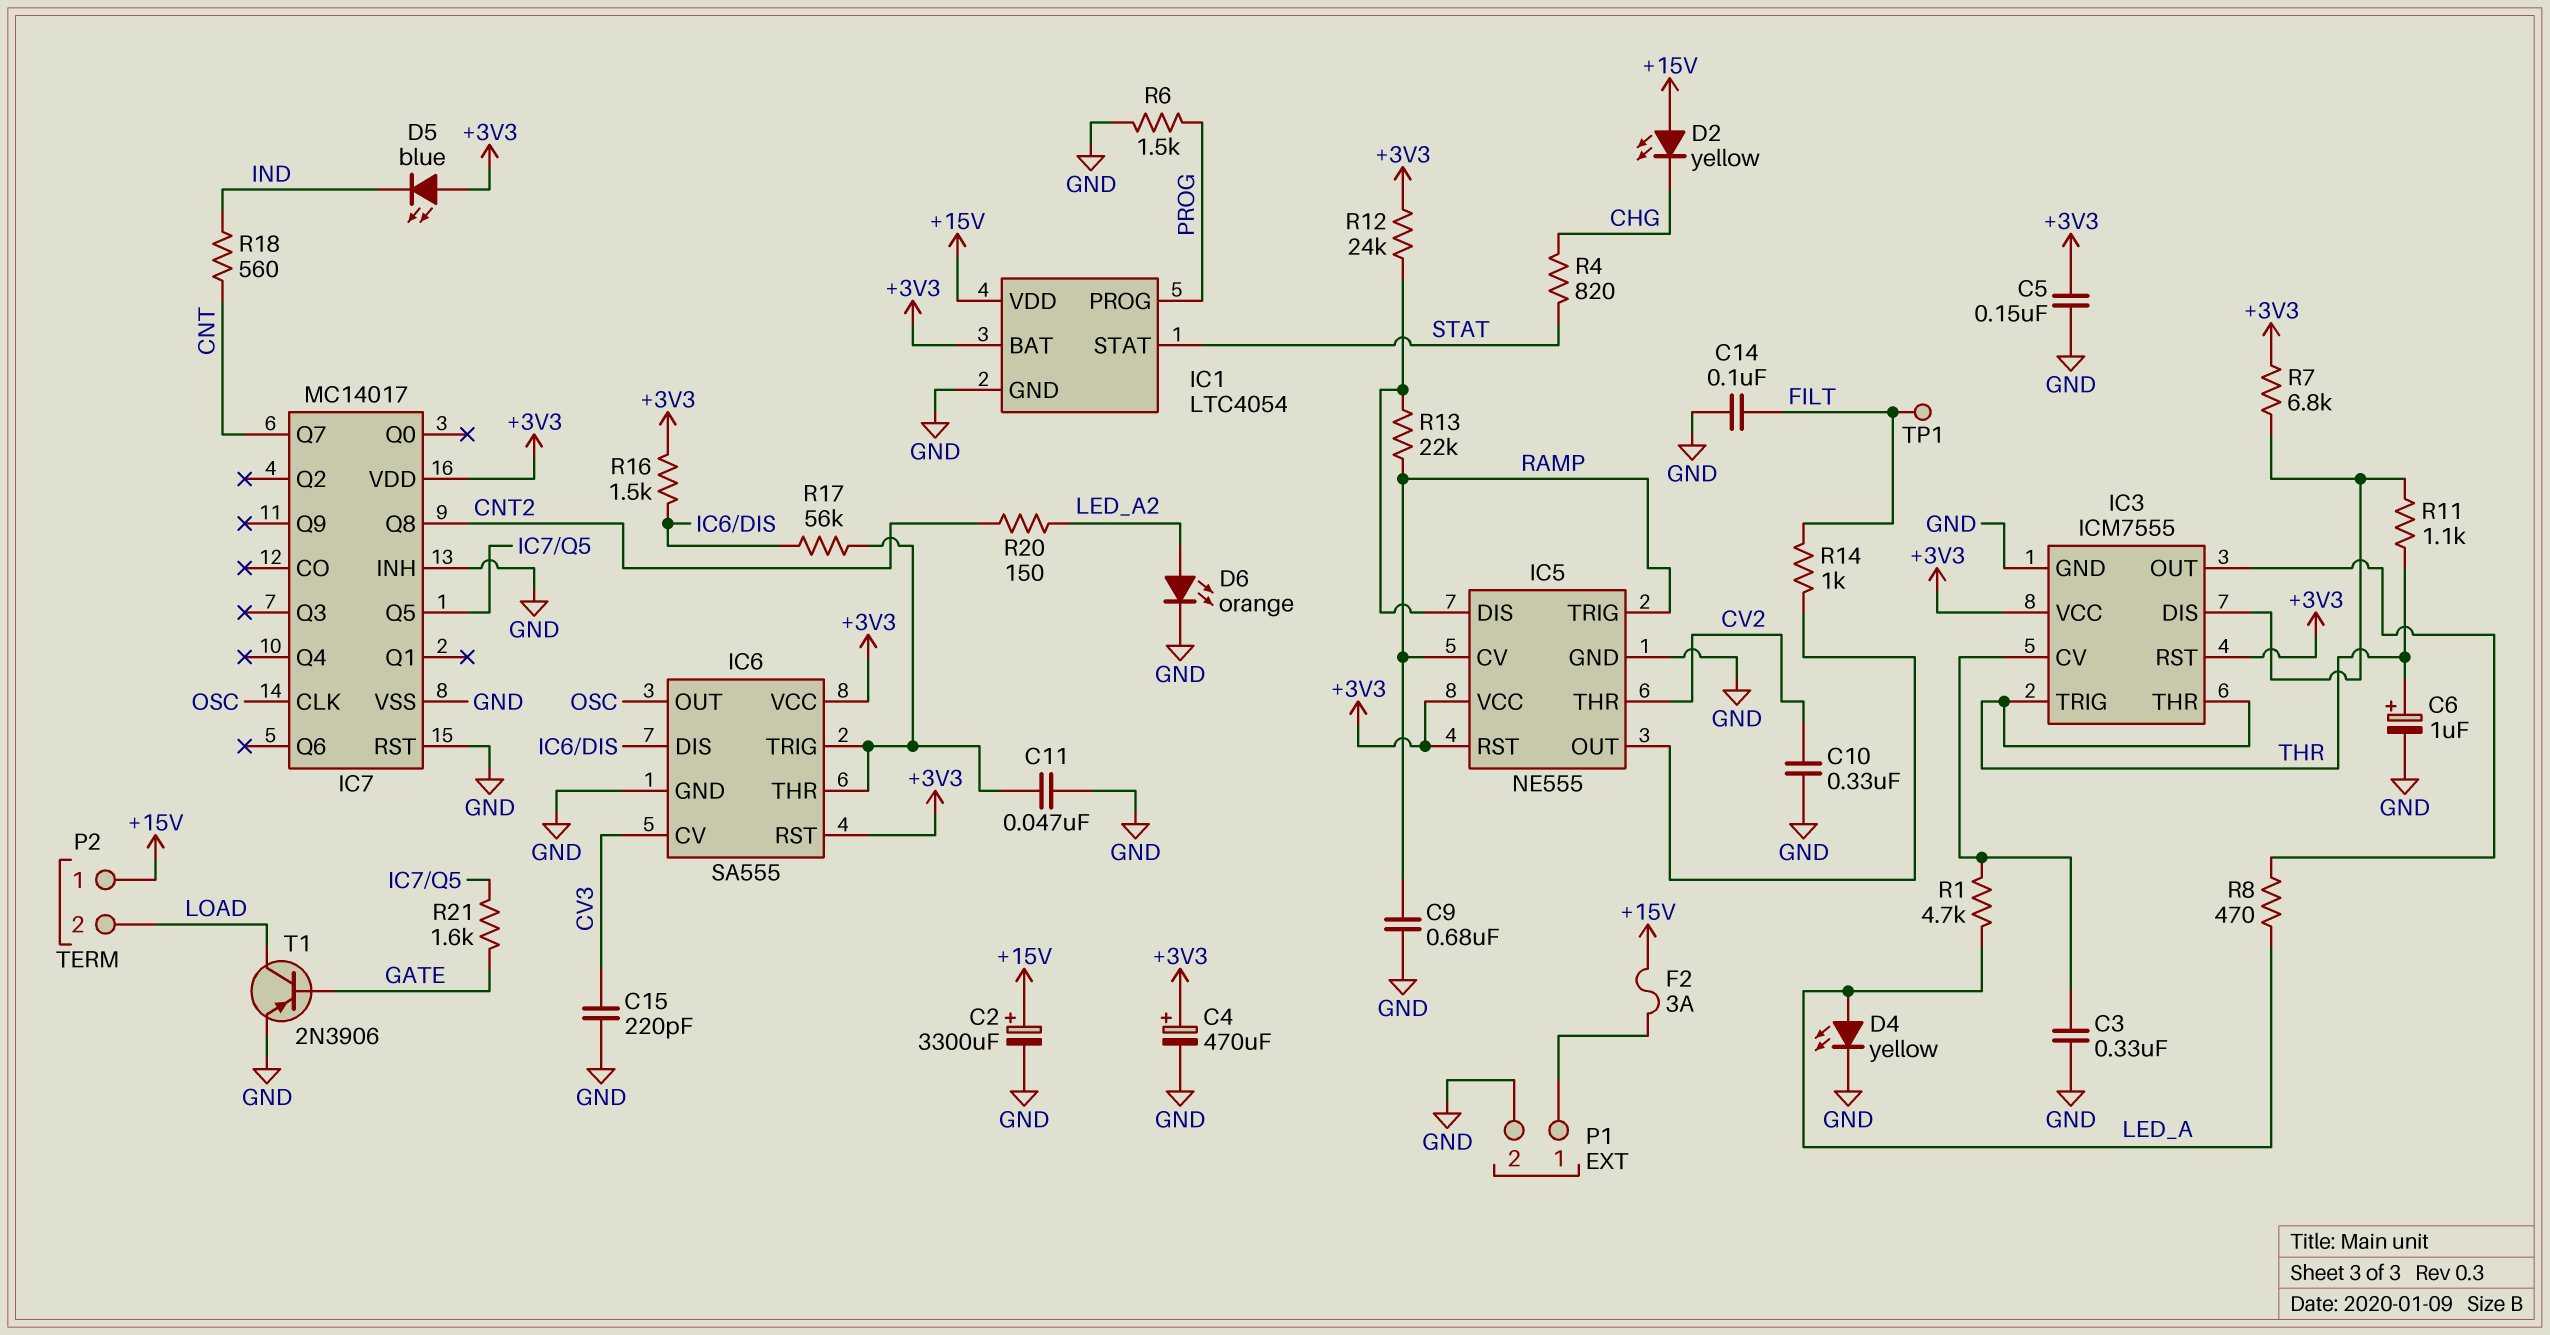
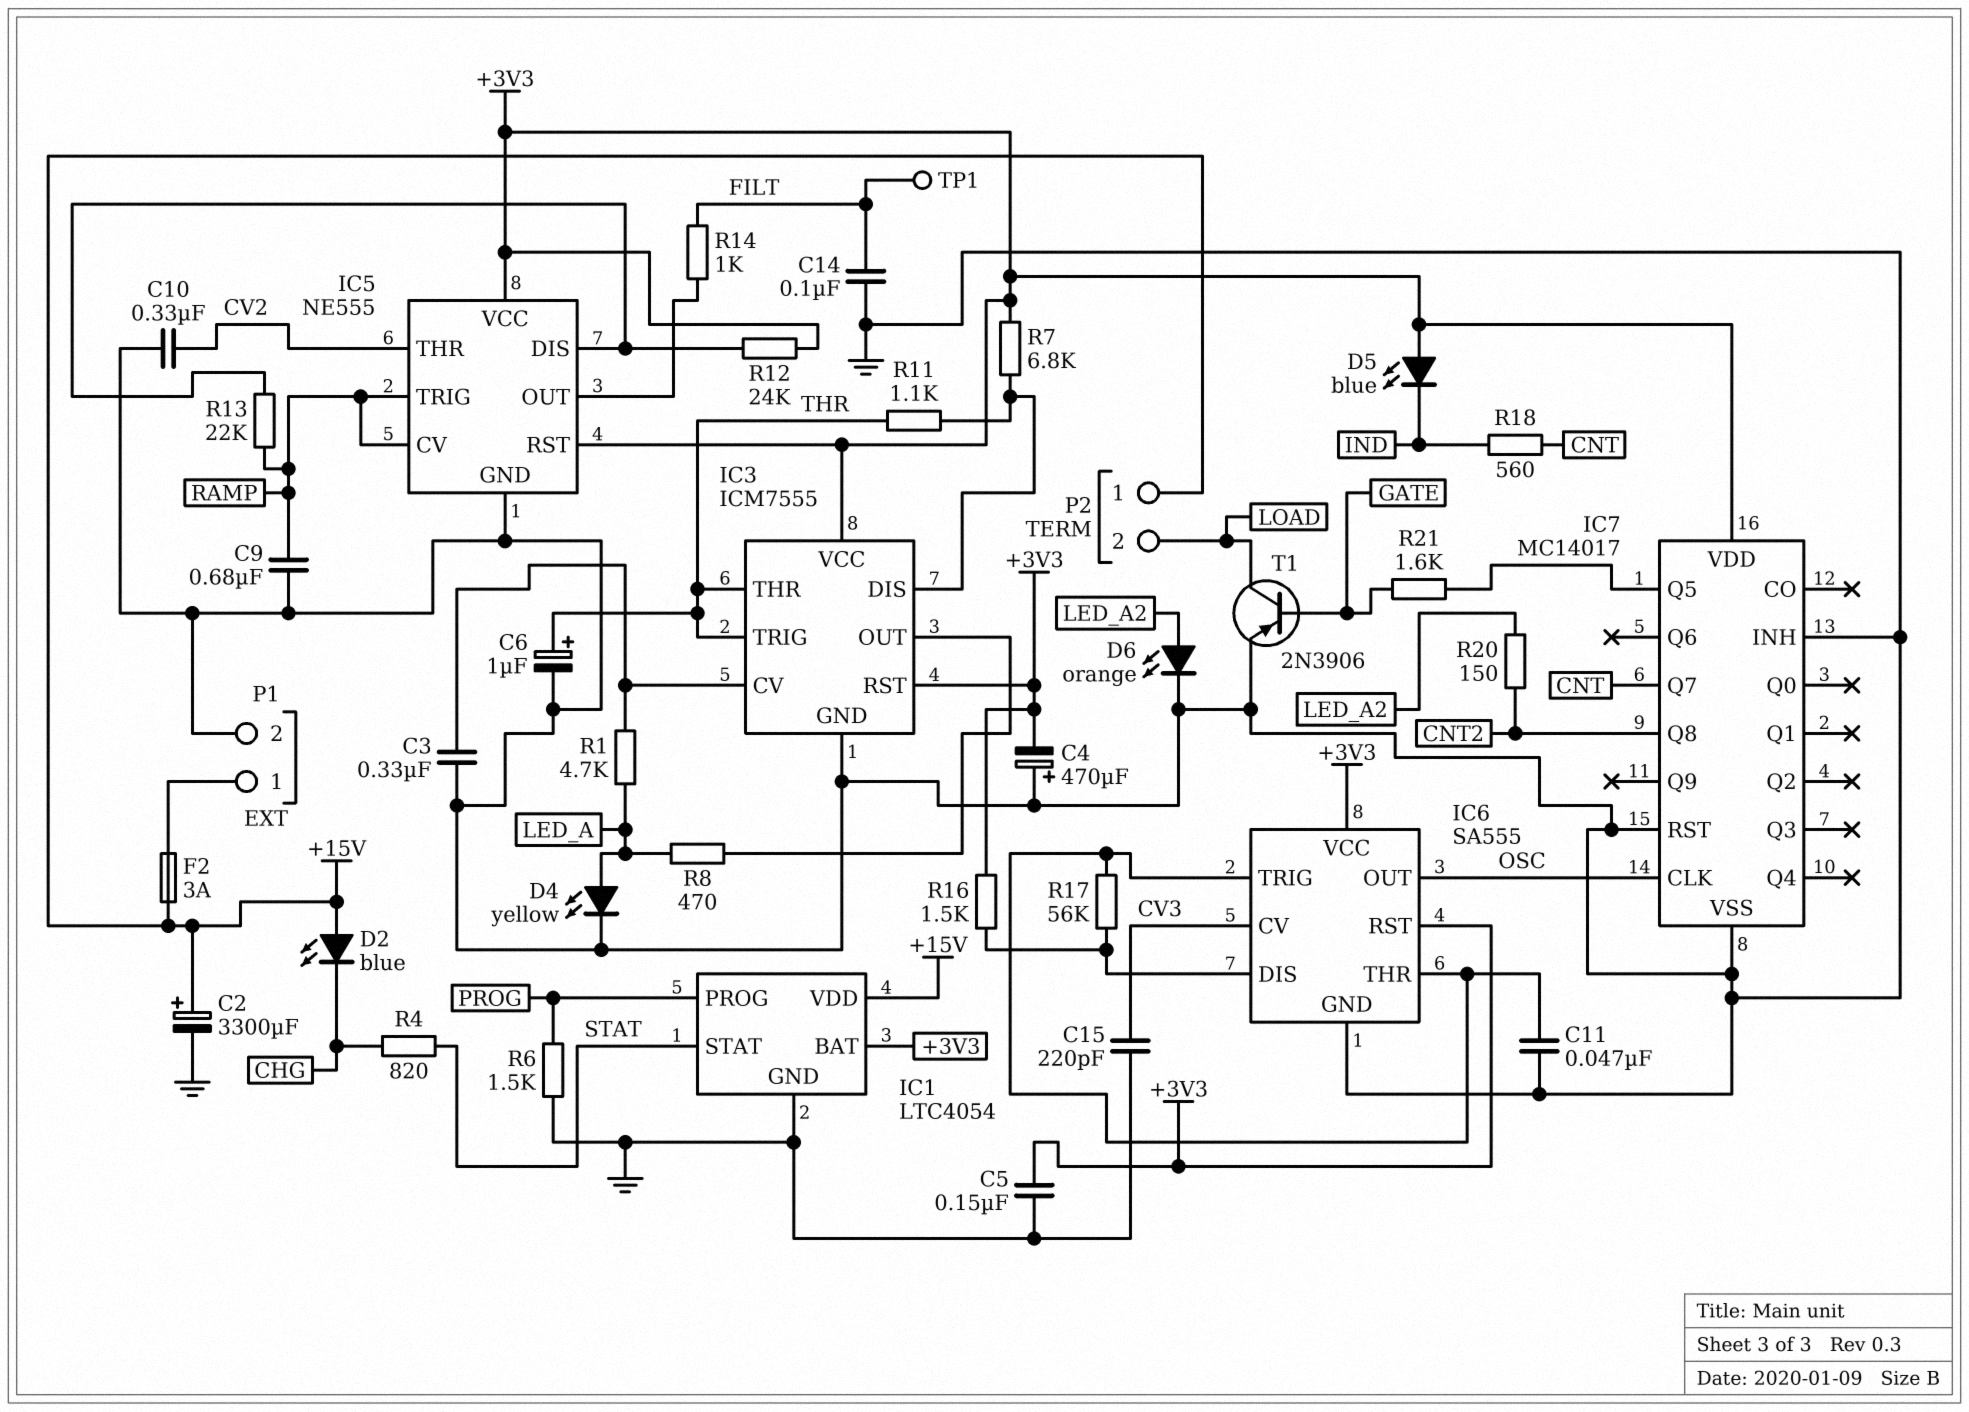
C4: 470uF (plus +3V3, minus GND) -> 470uF (plus GND, minus +3V3)
D2: LED yellow (A +15V, K CHG) -> LED blue (A +15V, K CHG)

